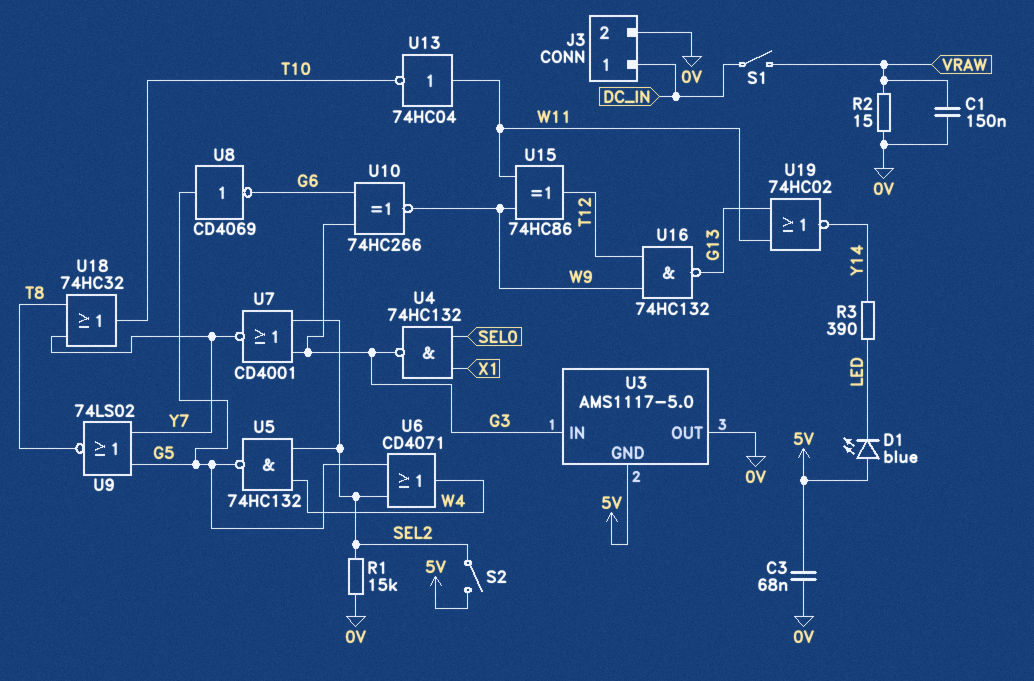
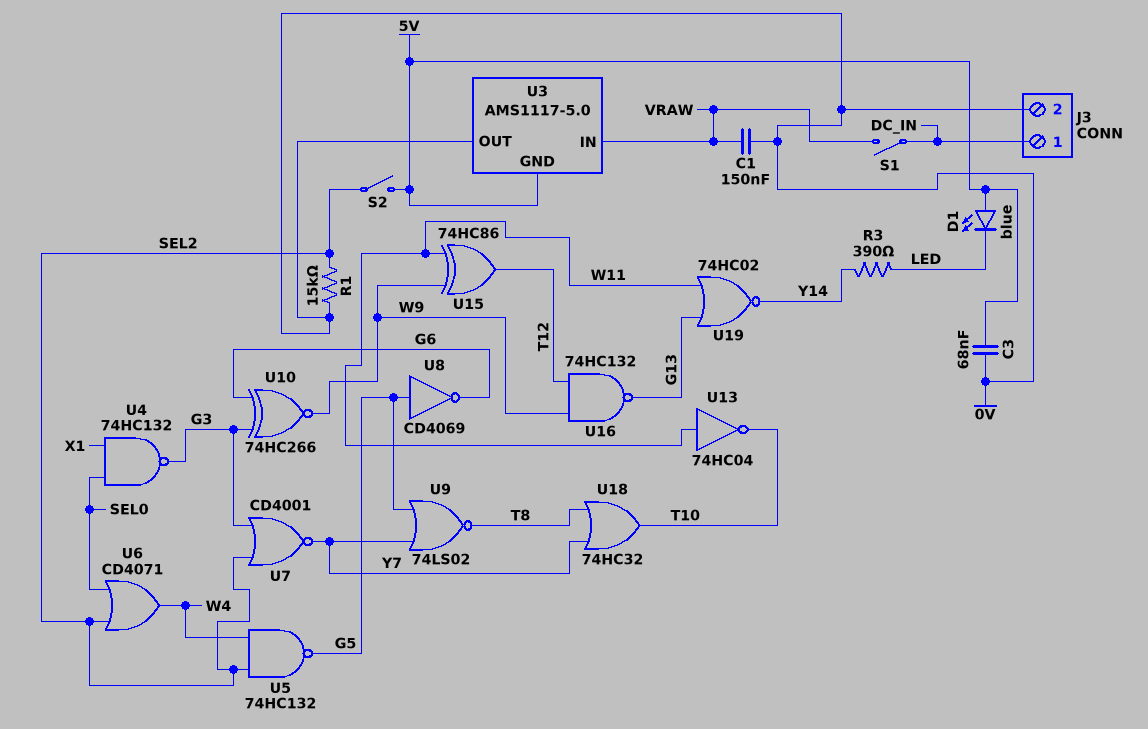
R2: 15 (0V, VRAW) -> none
U3 pin IN: G3 -> VRAW
U6: OR CD4071 (in G5, in SEL2, out W4) -> OR CD4071 (in SEL0, in SEL2, out W4)

